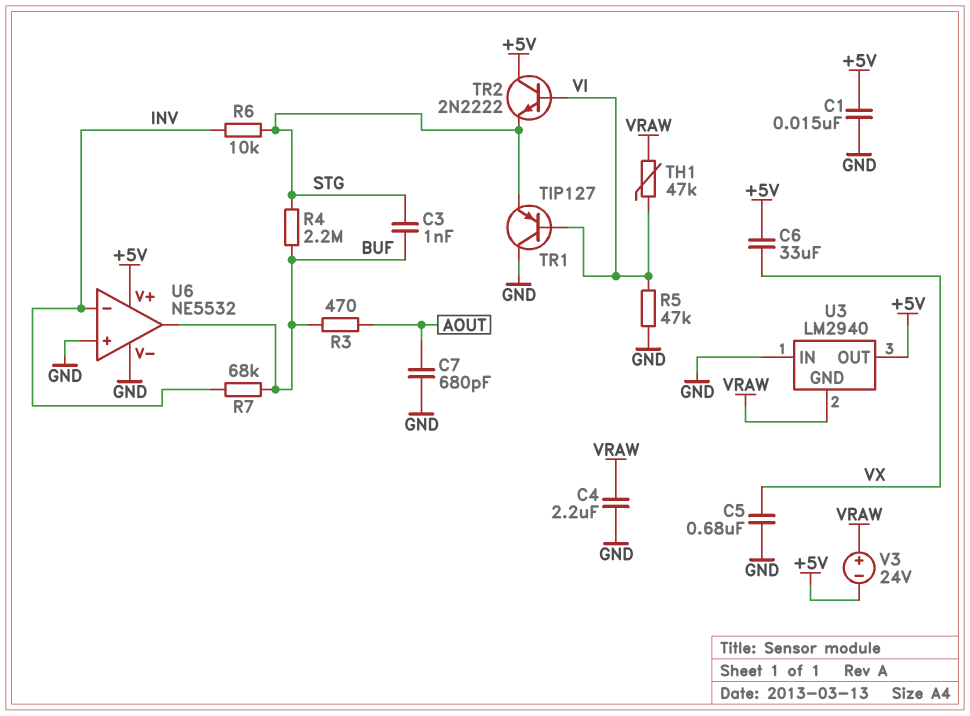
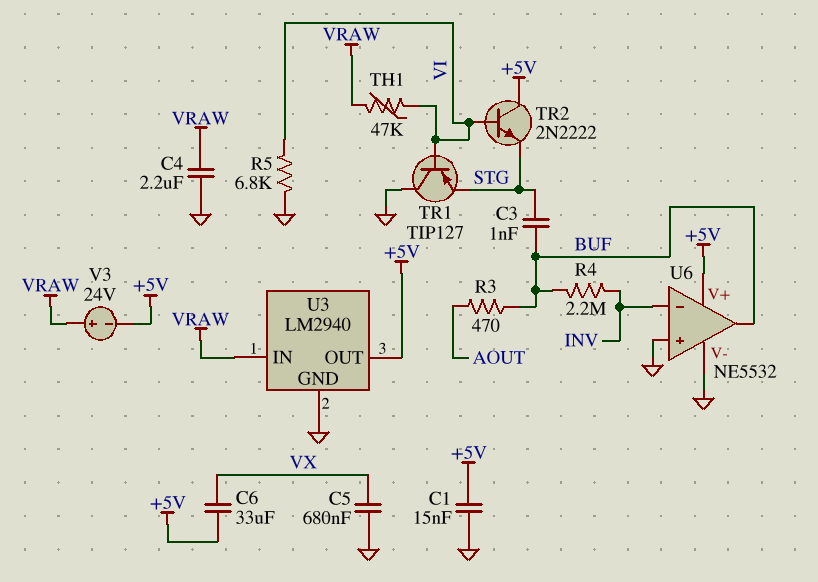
C7: 680pF (AOUT, GND) -> none
R4: 2.2M (BUF, STG) -> 2.2M (BUF, INV)
R5: 47k (GND, VI) -> 6.8k (GND, VI)
R6: 10k (INV, STG) -> none
R7: 68k (BUF, INV) -> none
U3 pin GND: VRAW -> GND
U3 pin IN: GND -> VRAW

